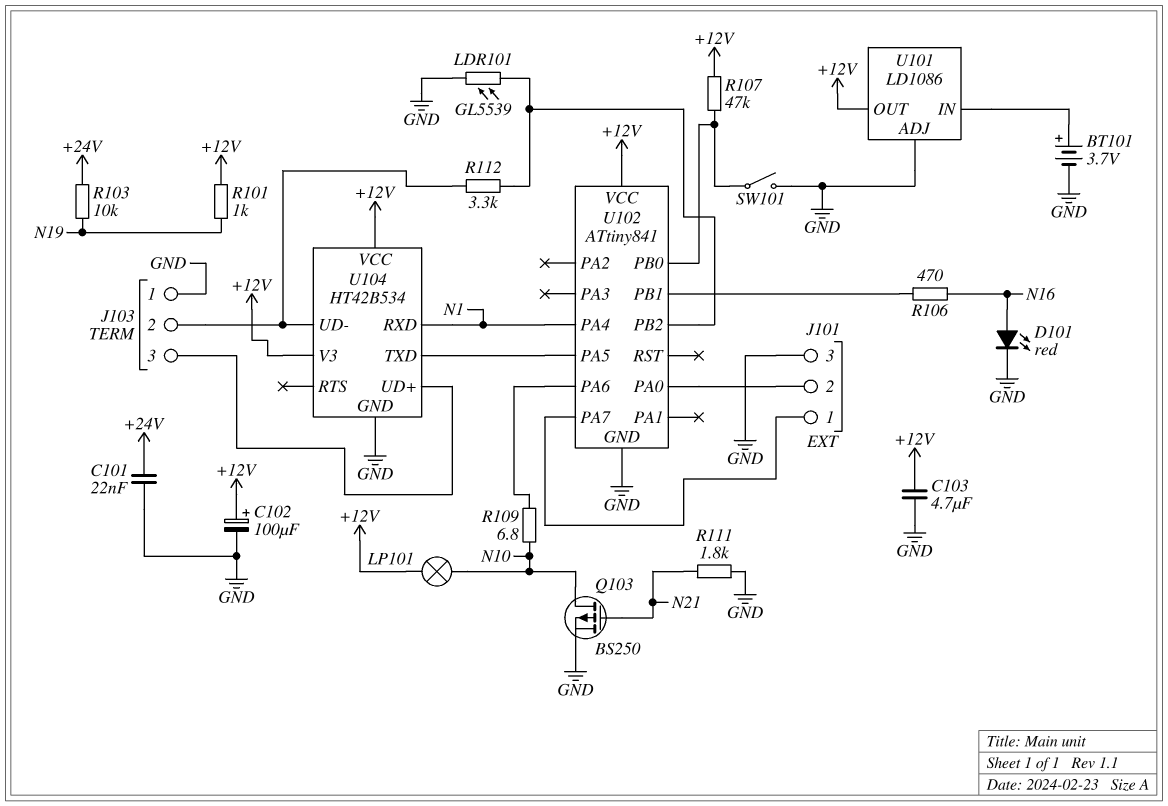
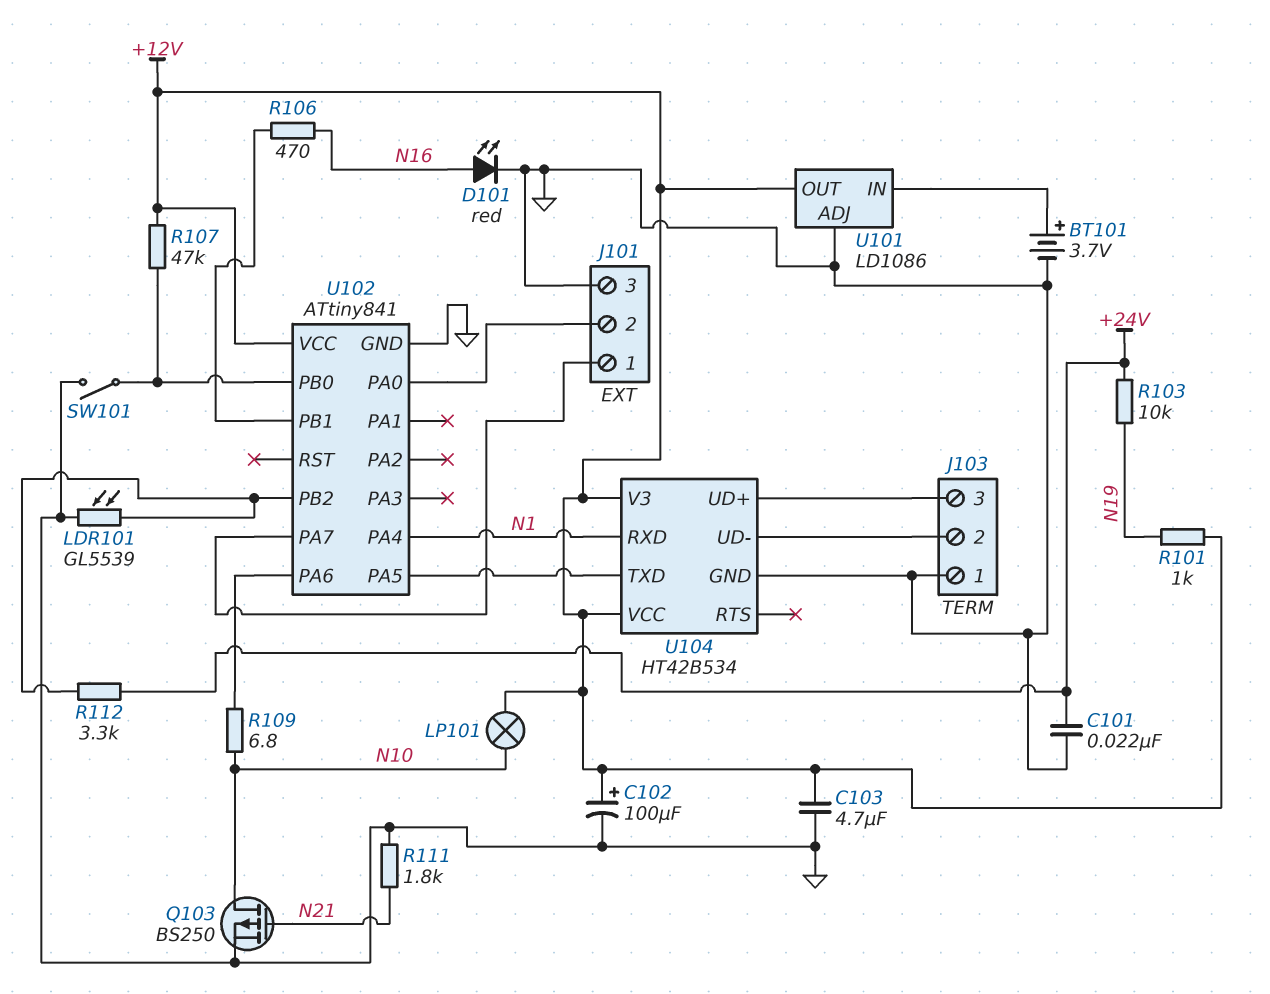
R112: 3.3k (J103/2, U102/PB2) -> 3.3k (+24V, U102/PB2)

